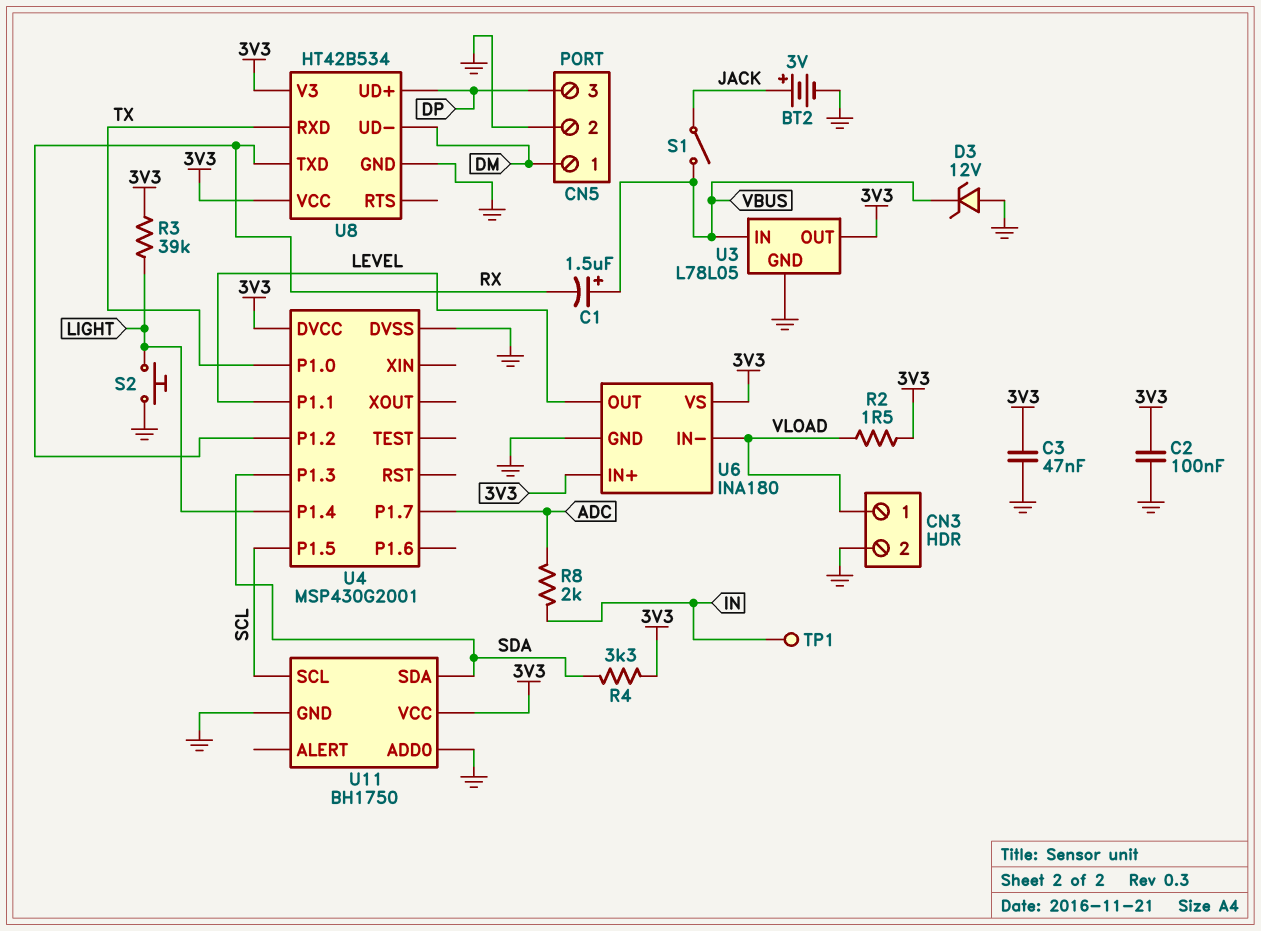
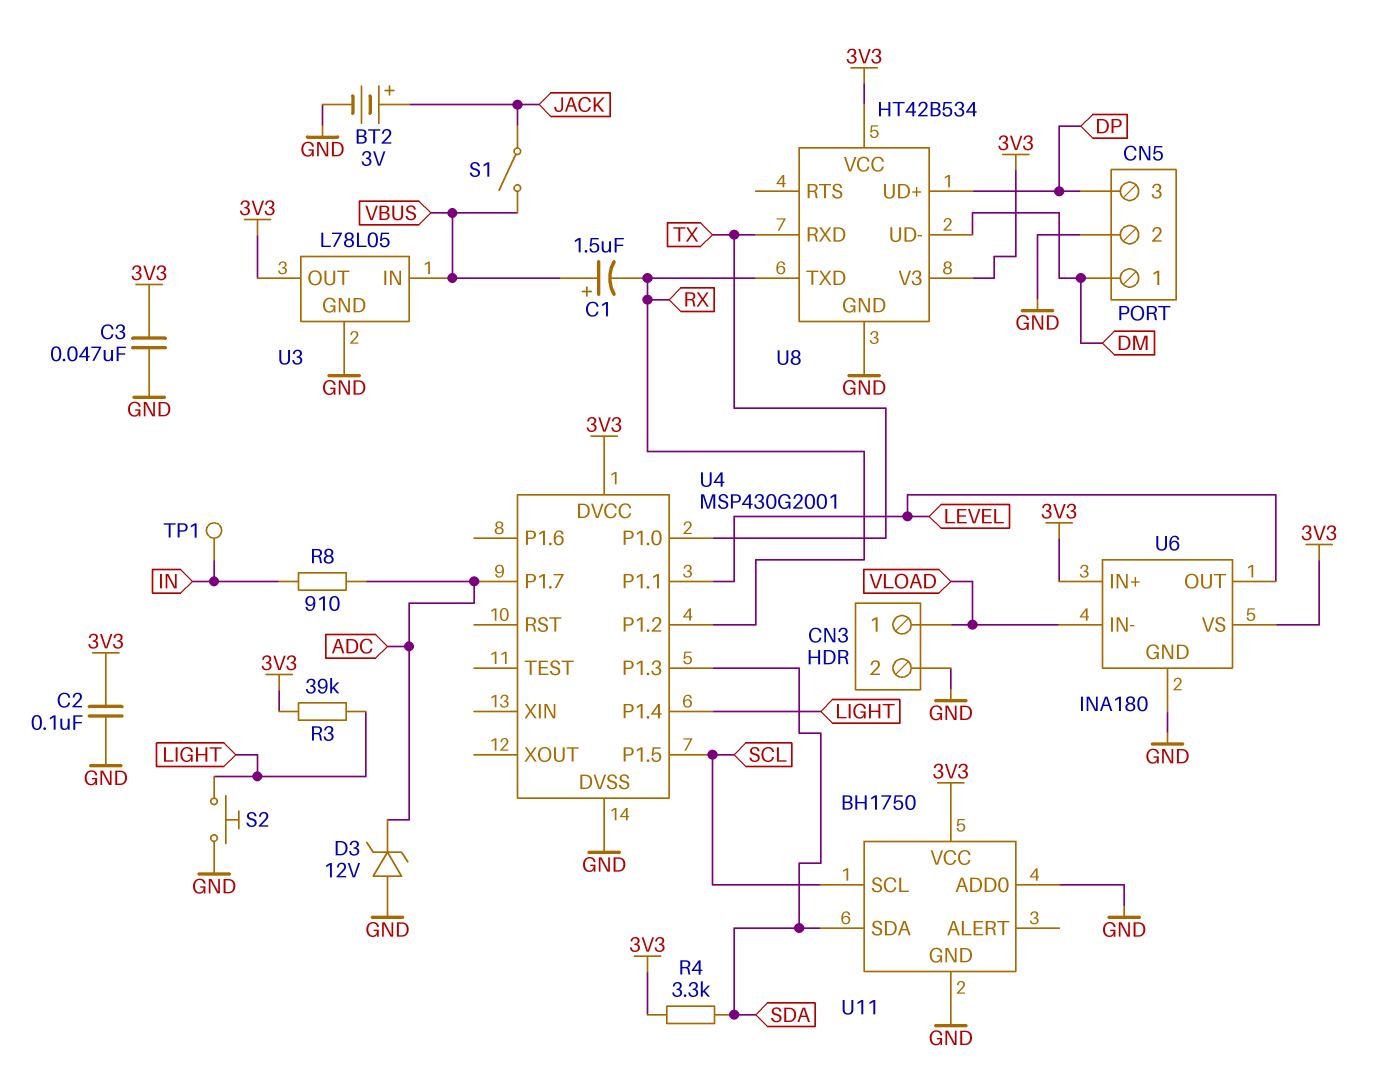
D3: zener 12V (A GND, K VBUS) -> zener 12V (A GND, K ADC)
R2: 1.5 (3V3, VLOAD) -> none
R8: 2k (ADC, IN) -> 910 (ADC, IN)

